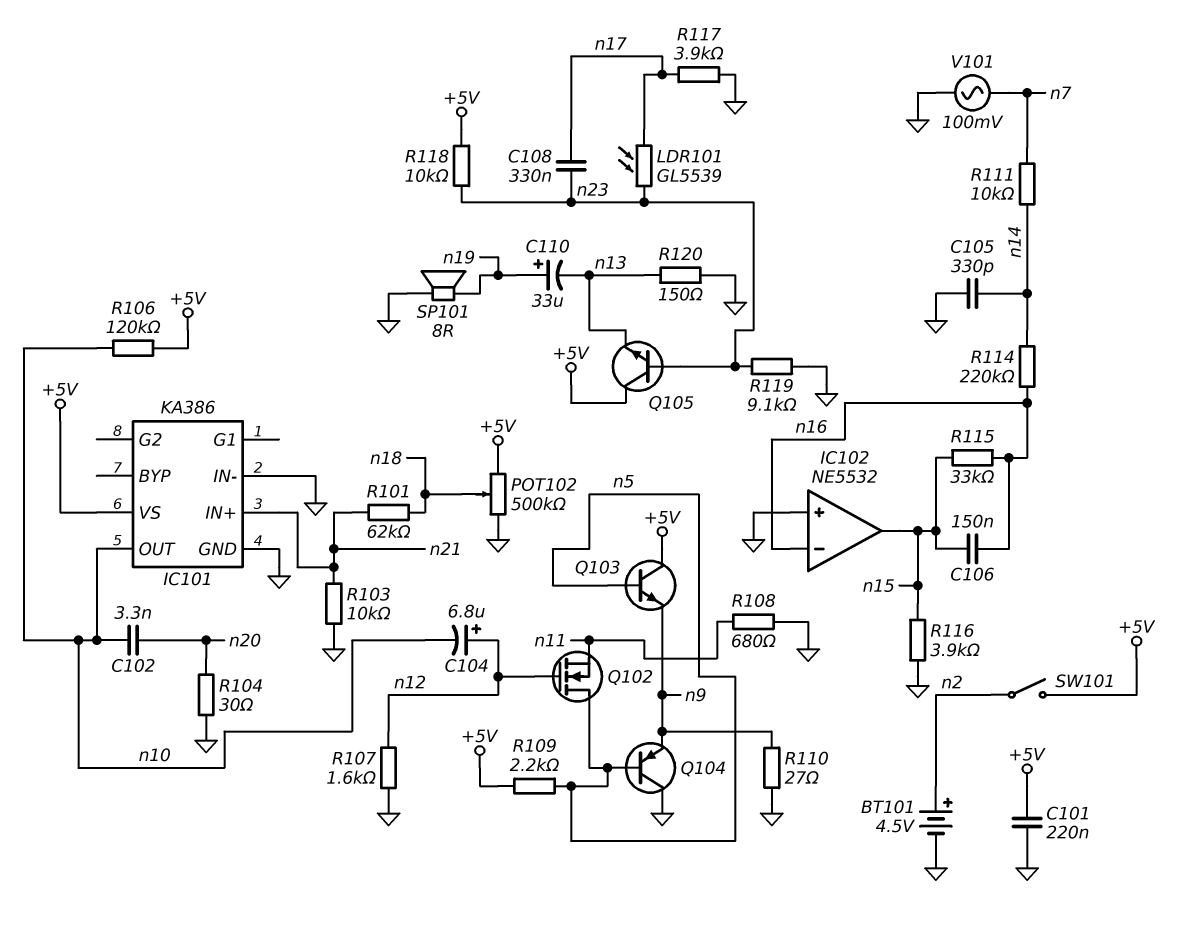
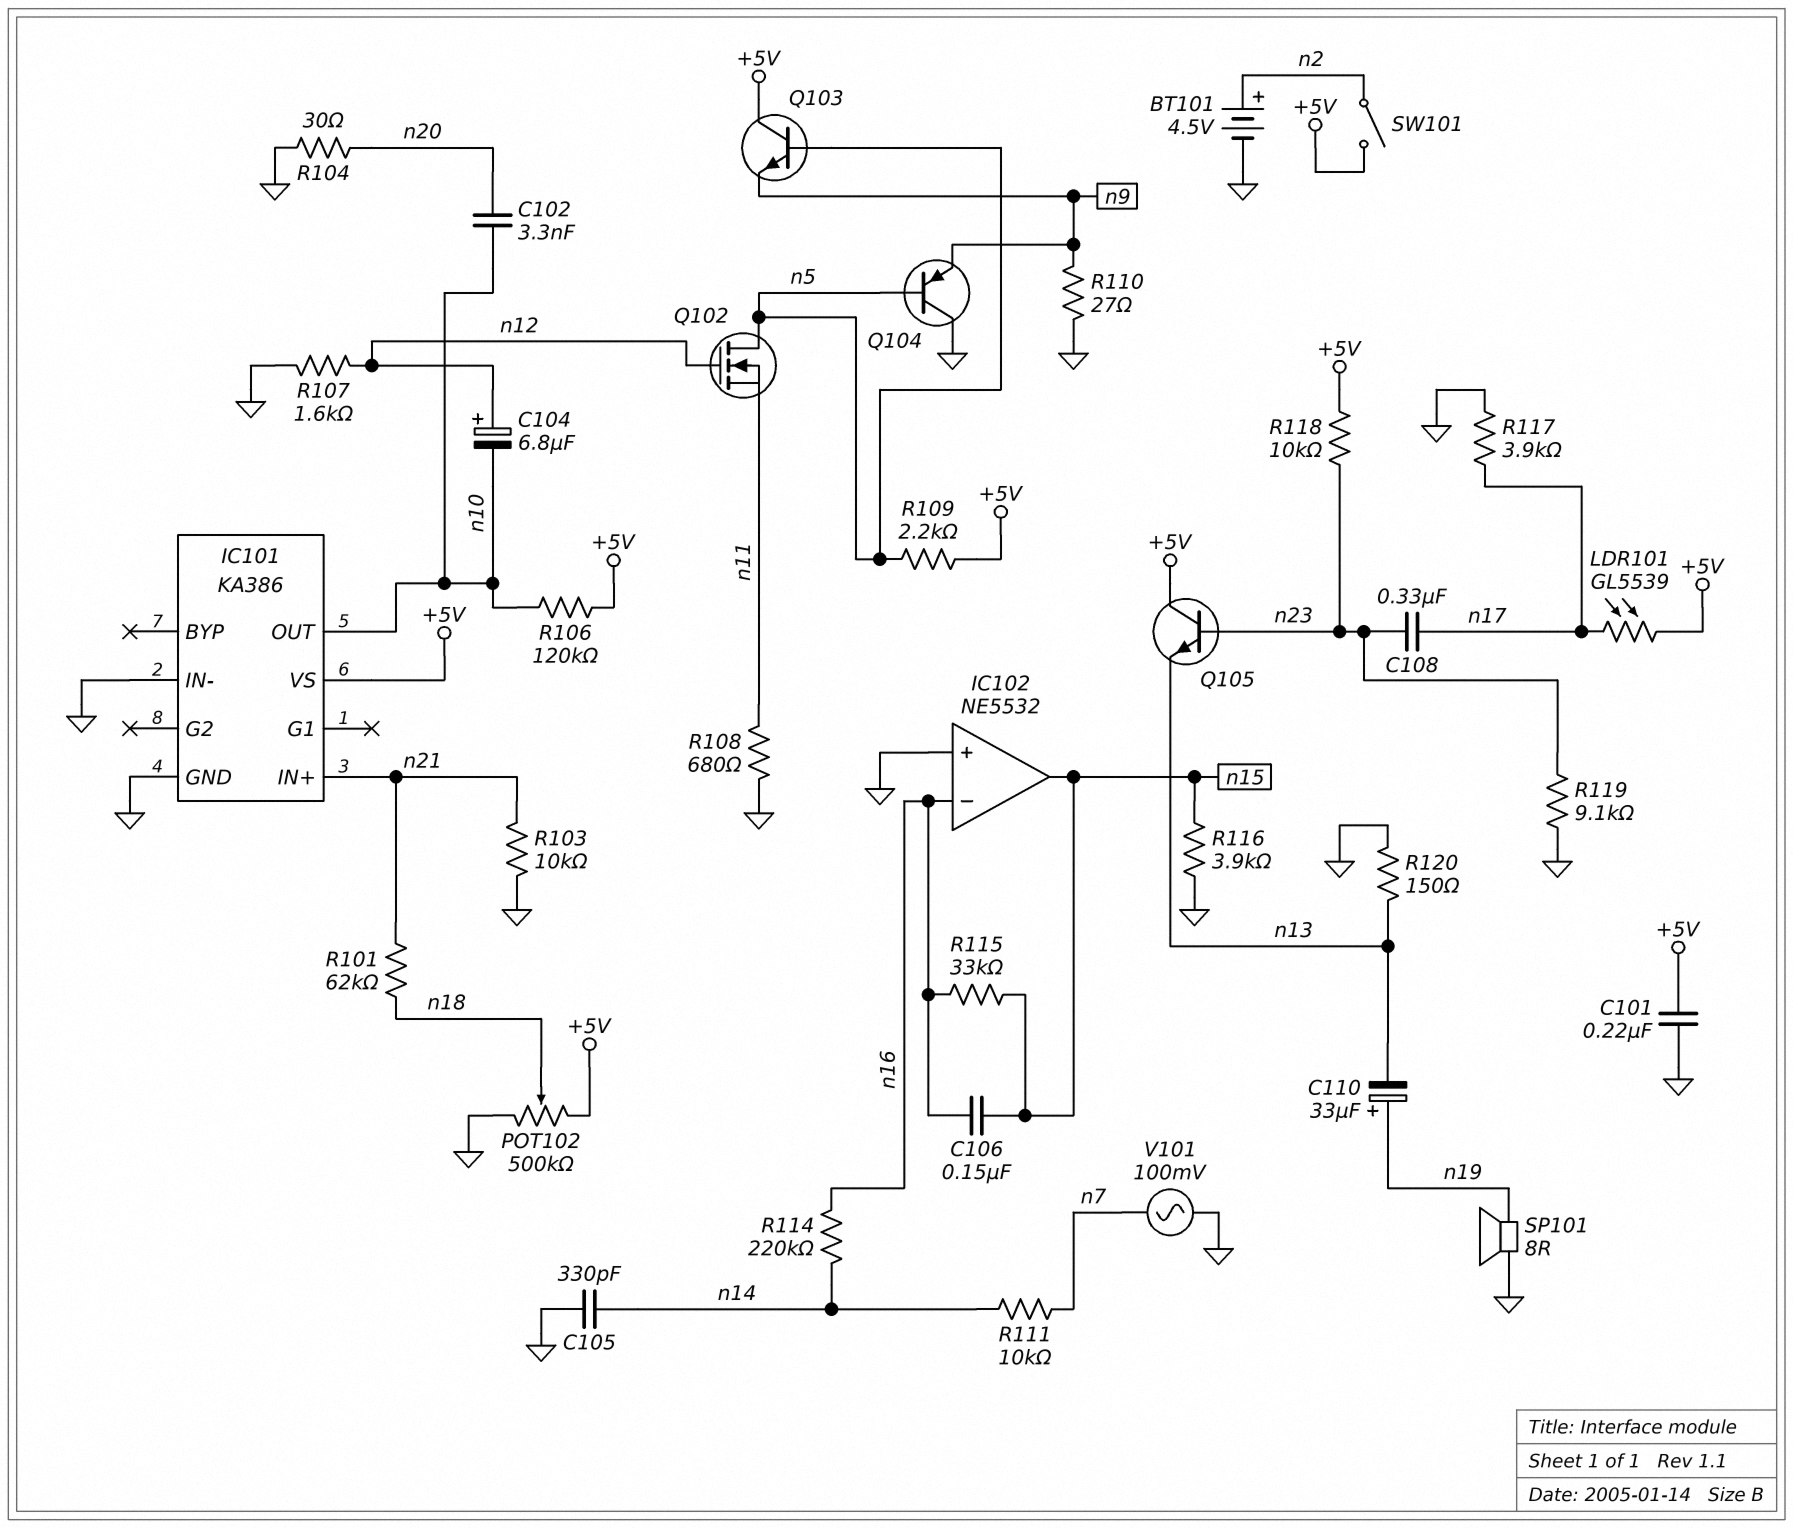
LDR101: GL5539 (n17, n23) -> GL5539 (+5V, n17)

